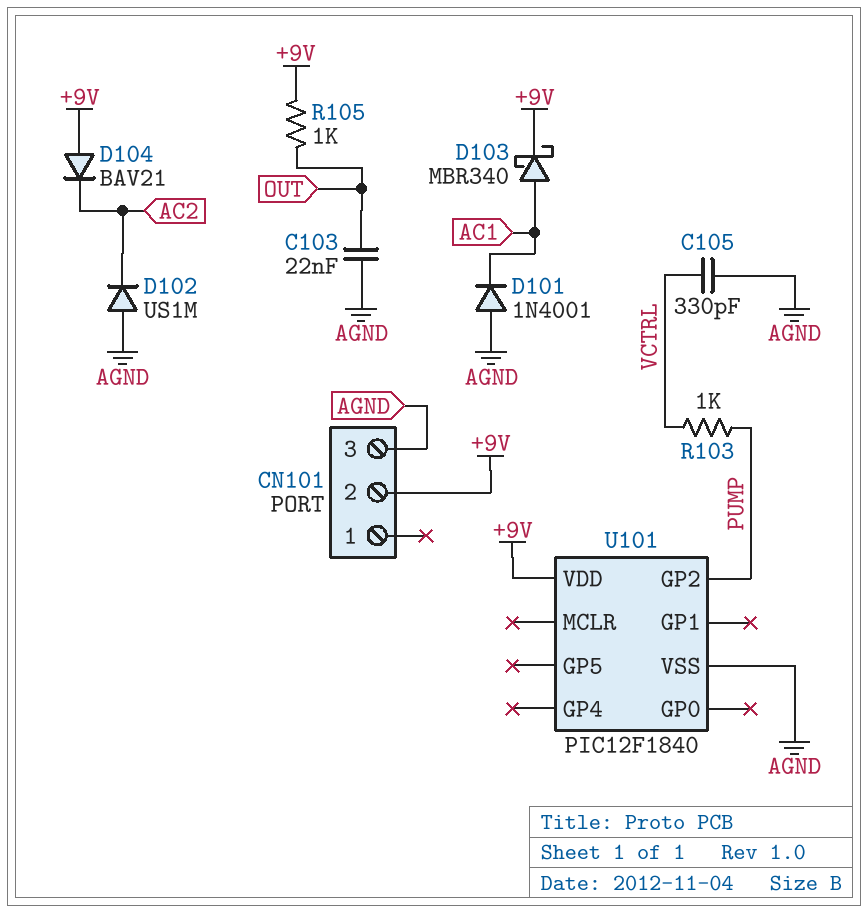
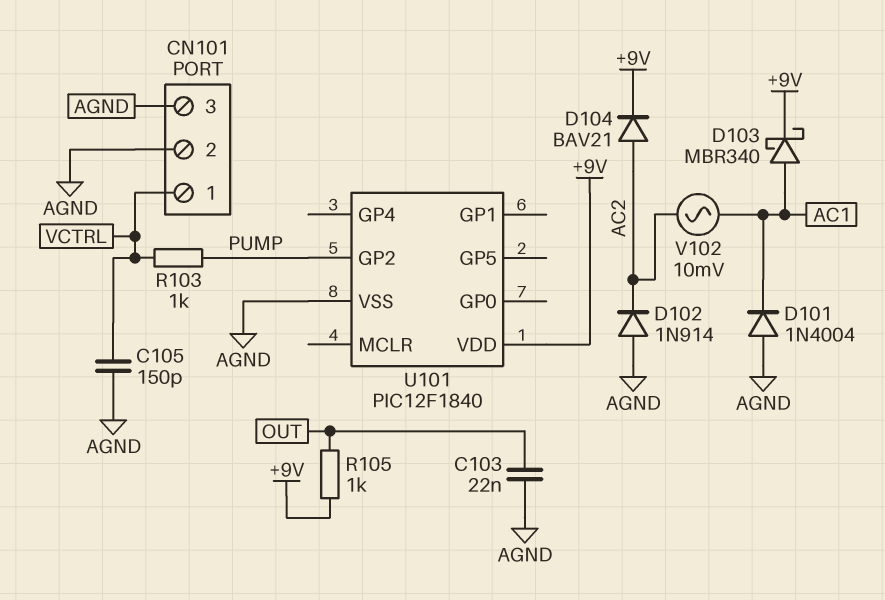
C105: 330pF (AGND, VCTRL) -> 150pF (AGND, VCTRL)
CN101 pin 1: none -> VCTRL
CN101 pin 2: +9V -> AGND
D101: diode 1N4001 (A AGND, K AC1) -> diode 1N4004 (A AGND, K AC1)
D102: diode US1M (A AGND, K AC2) -> diode 1N914 (A AGND, K AC2)
D104: diode BAV21 (A +9V, K AC2) -> diode BAV21 (A AC2, K +9V)
V102: none -> AC 10mV (AC1, AC2)

